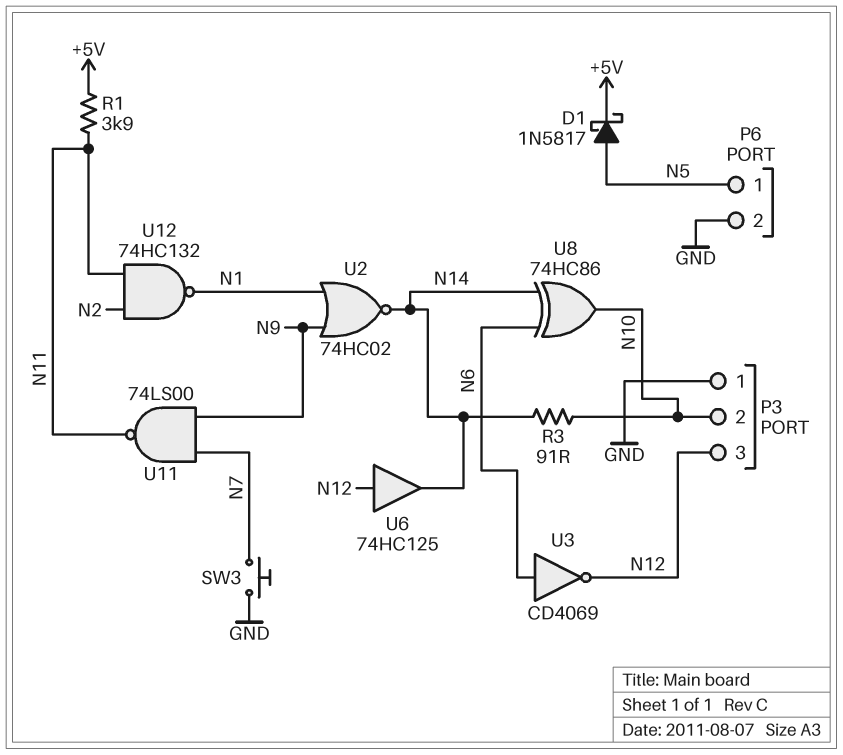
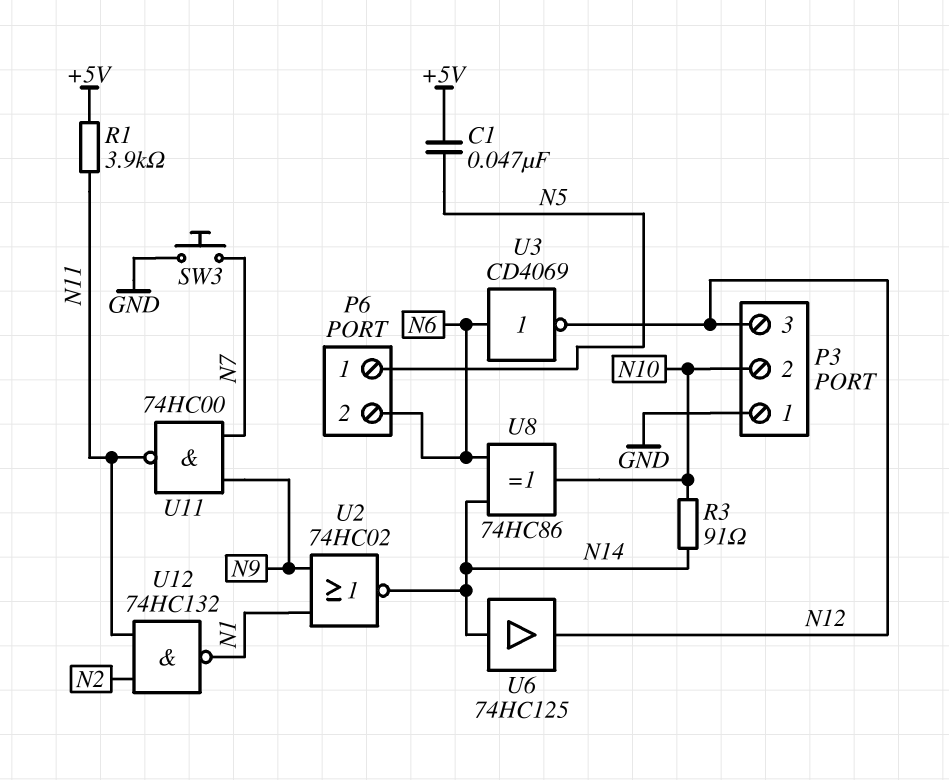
C1: none -> 47nF (+5V, N5)
D1: schottky 1N5817 (A N5, K +5V) -> none
P6 pin 2: GND -> N6
U6: buffer 74HC125 (in N12, out N14) -> buffer 74HC125 (in N14, out N12)
U11: NAND 74LS00 (in N7, in N9, out N11) -> NAND 74HC00 (in N7, in N9, out N11)

